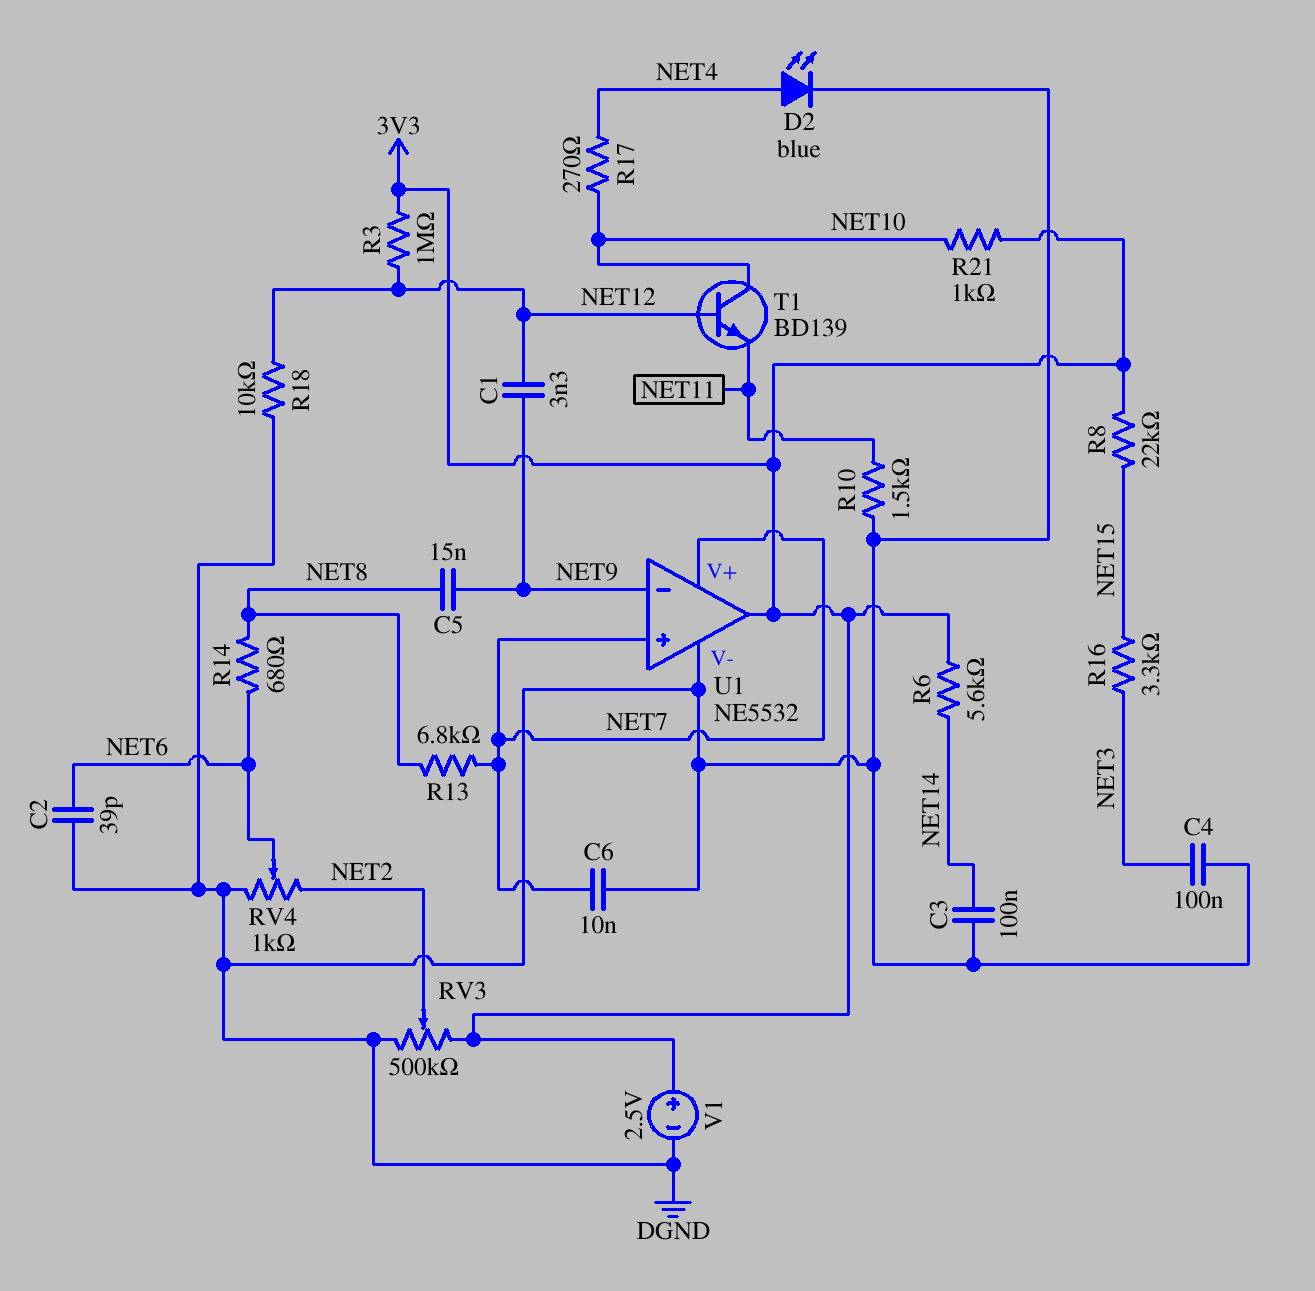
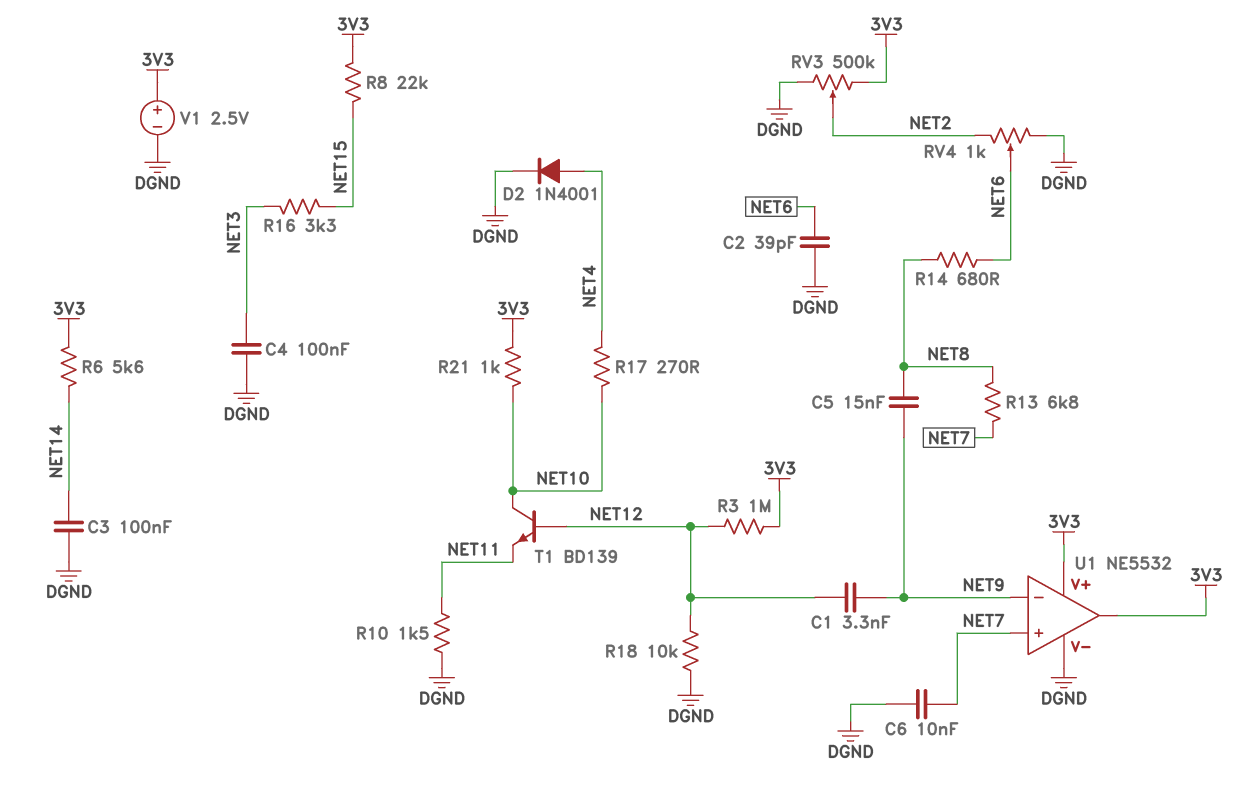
D2: LED blue (A NET4, K DGND) -> diode 1N4001 (A NET4, K DGND)
U1 pin V+: NET7 -> 3V3

